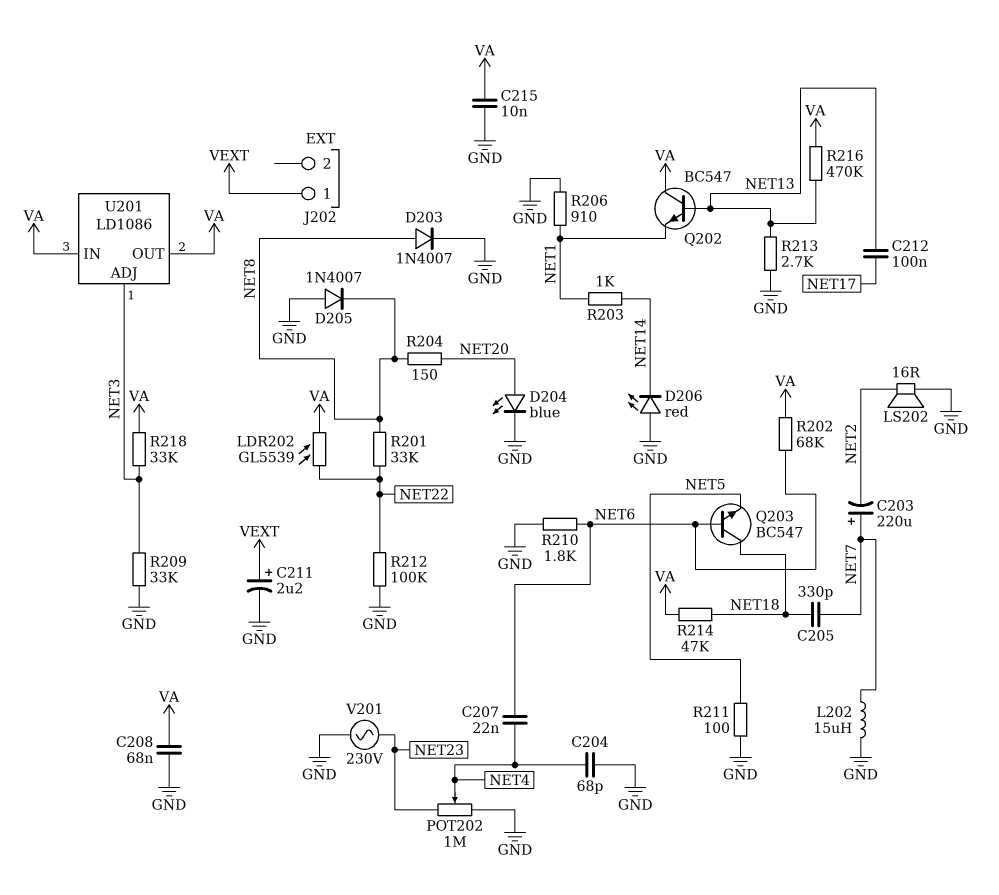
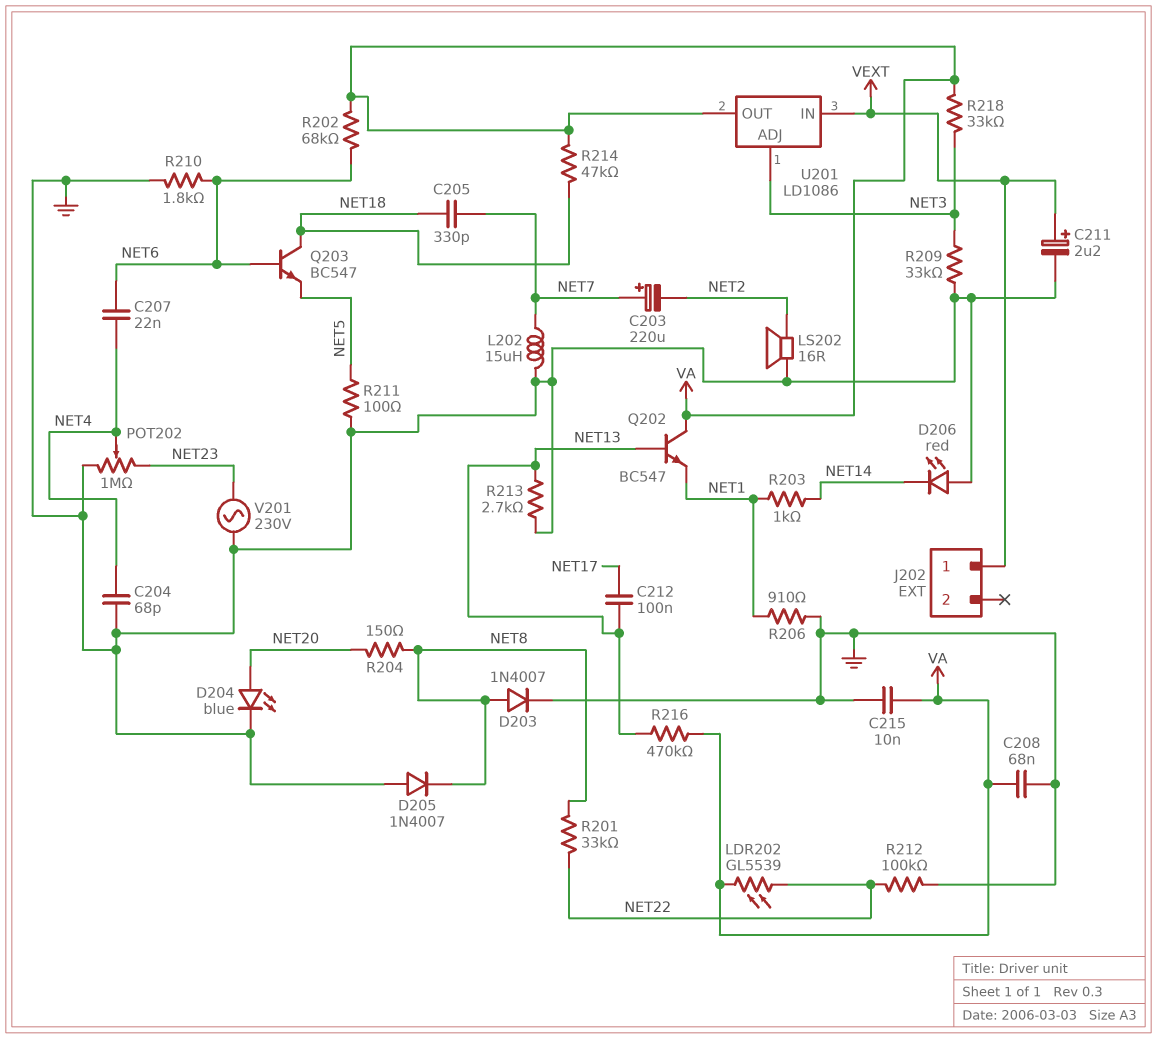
U201 pin IN: VA -> VEXT

